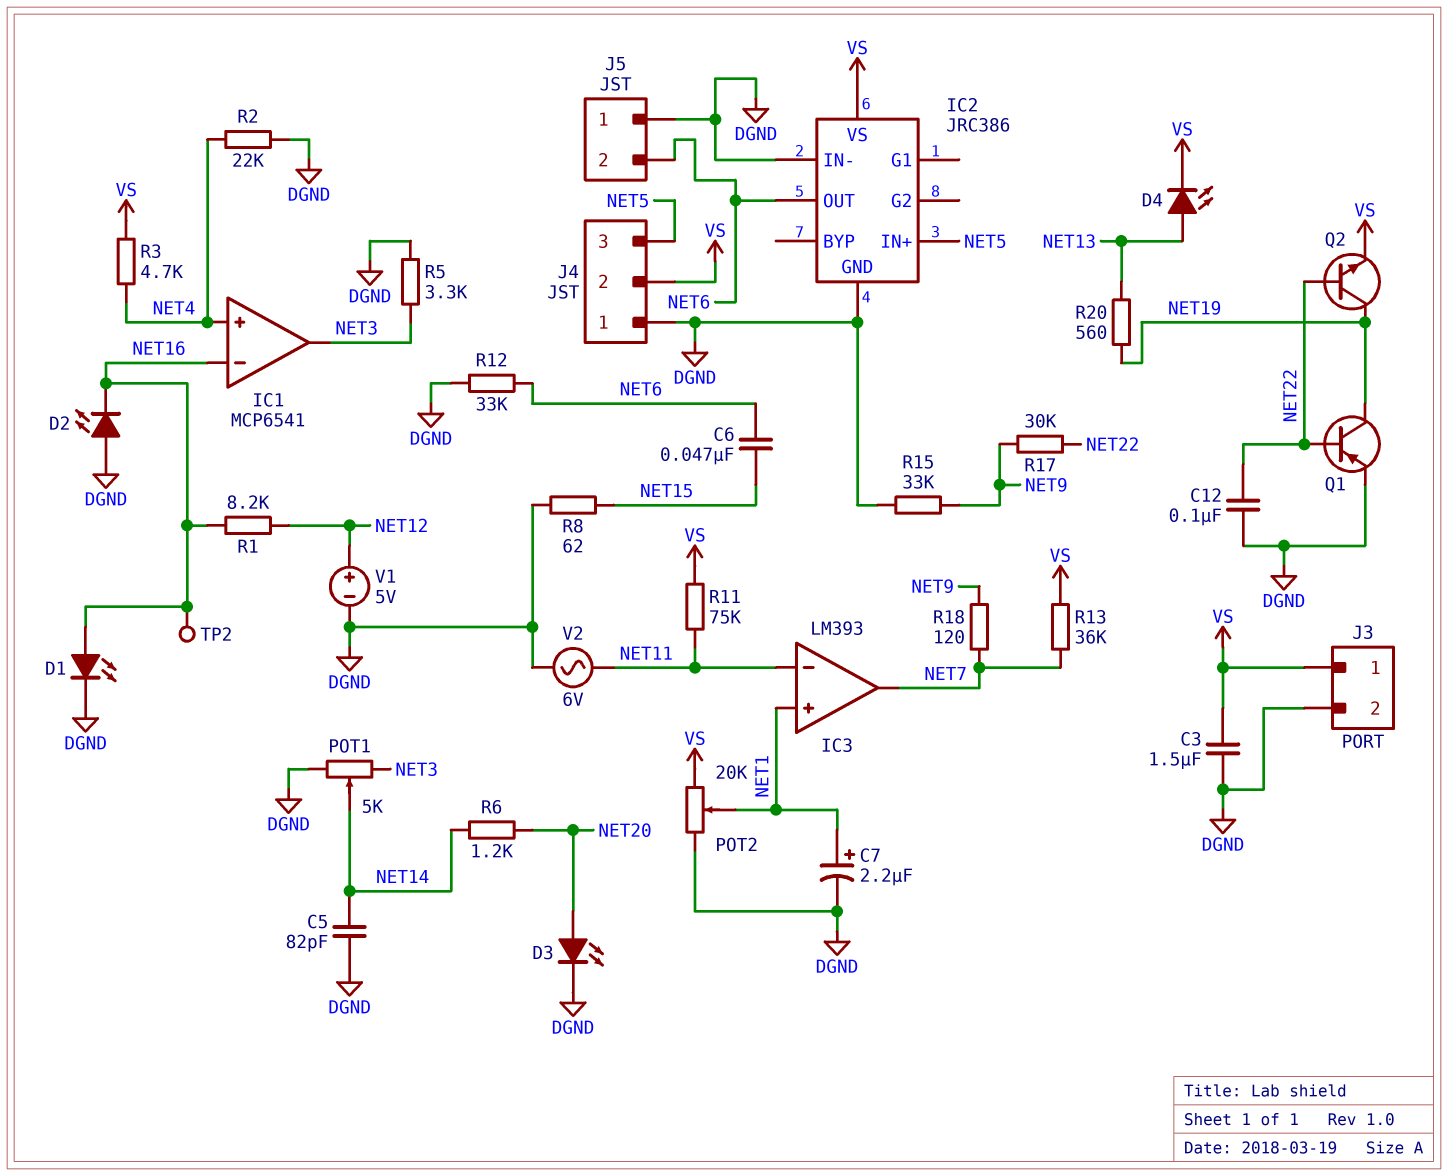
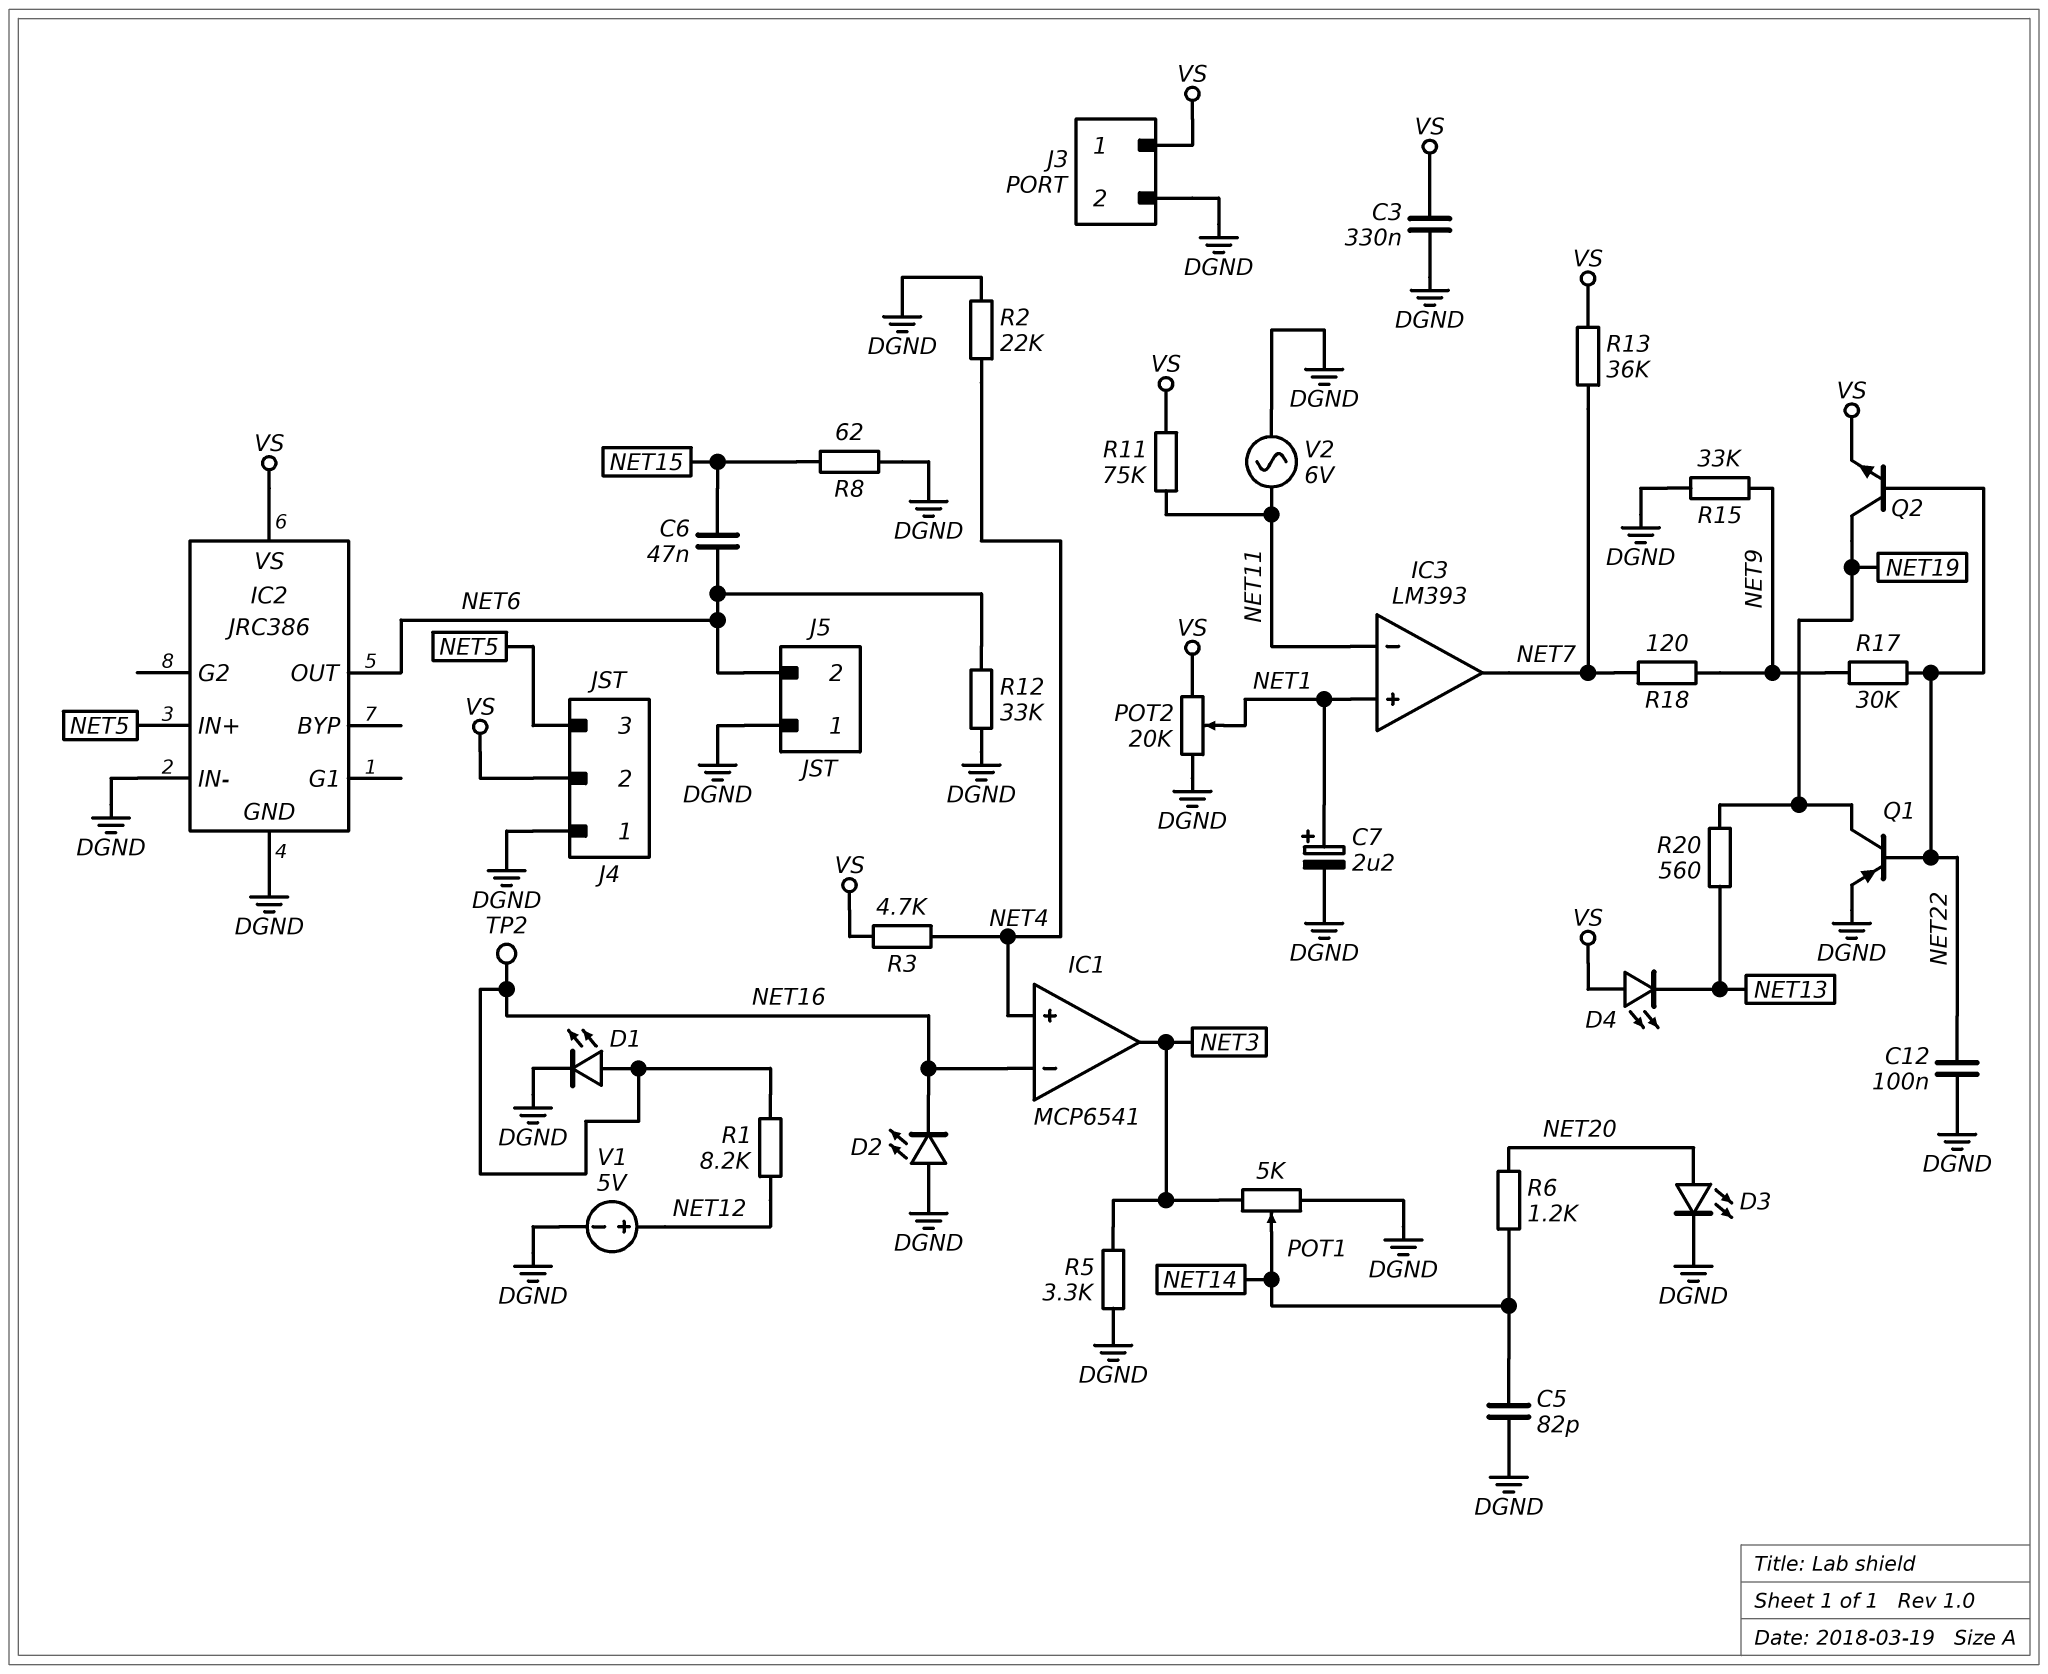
C3: 1.5uF (DGND, VS) -> 330nF (DGND, VS)
D4: LED (A NET13, K VS) -> LED (A VS, K NET13)

